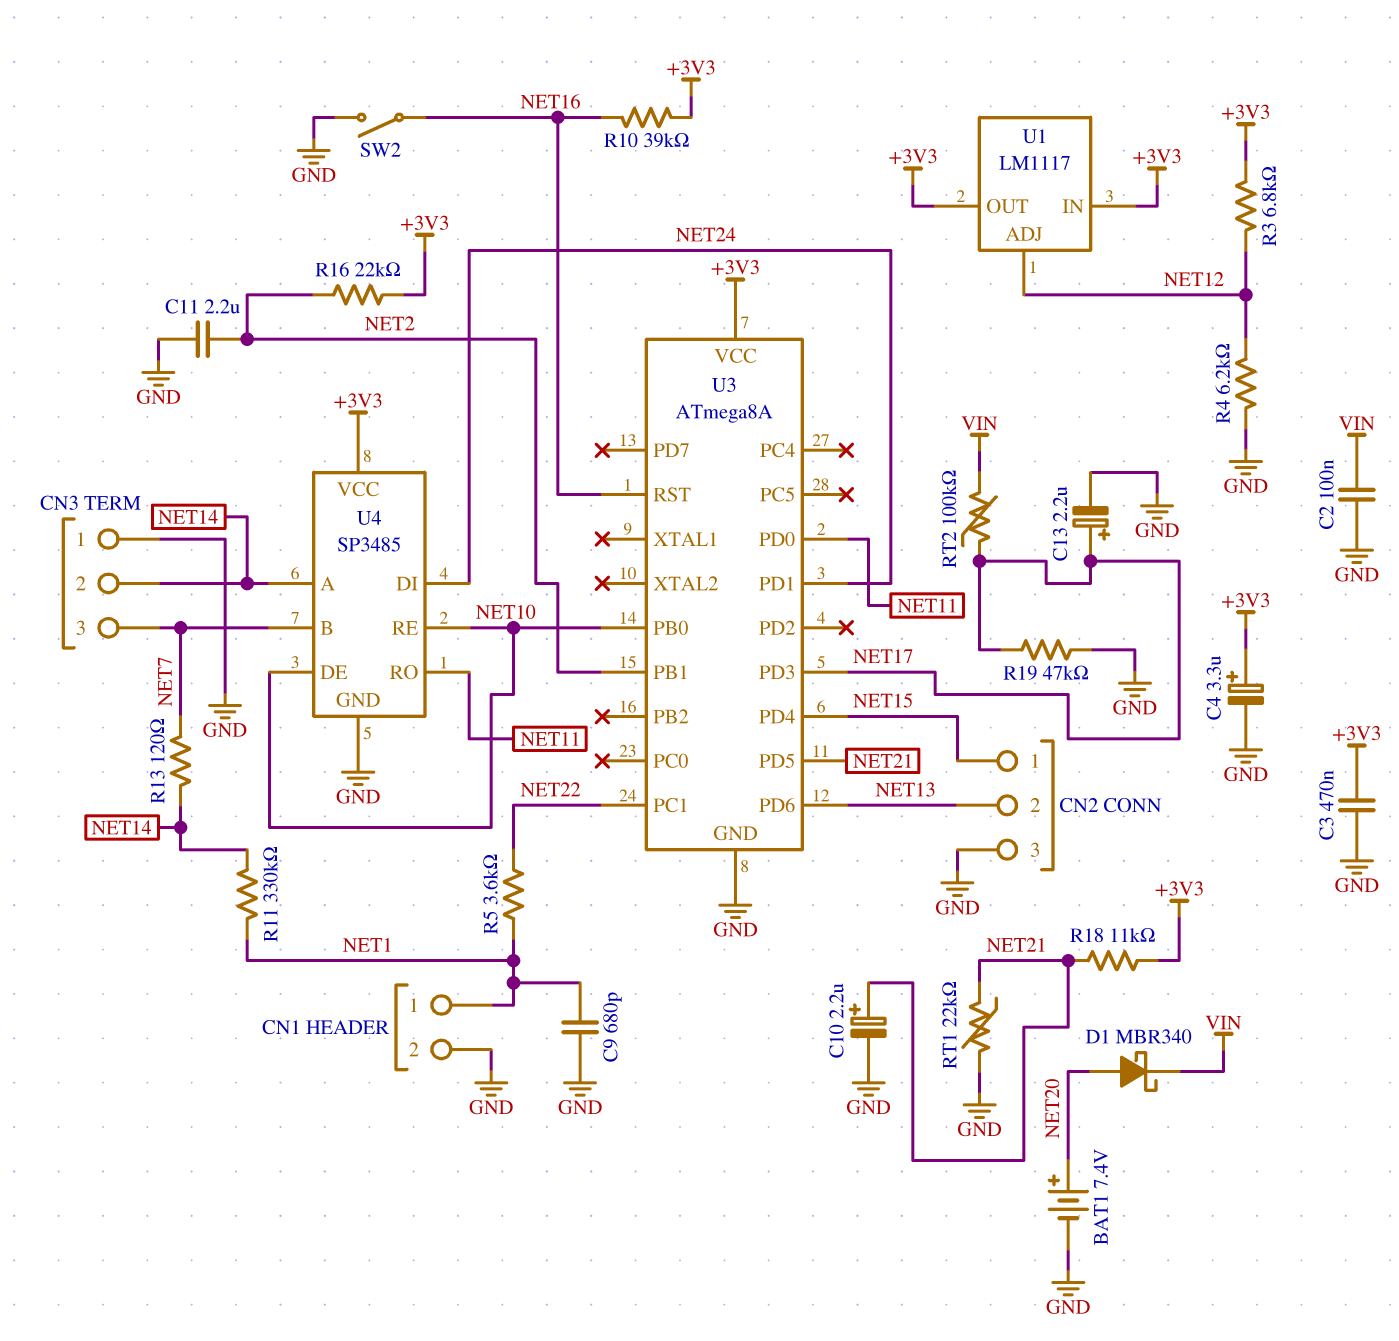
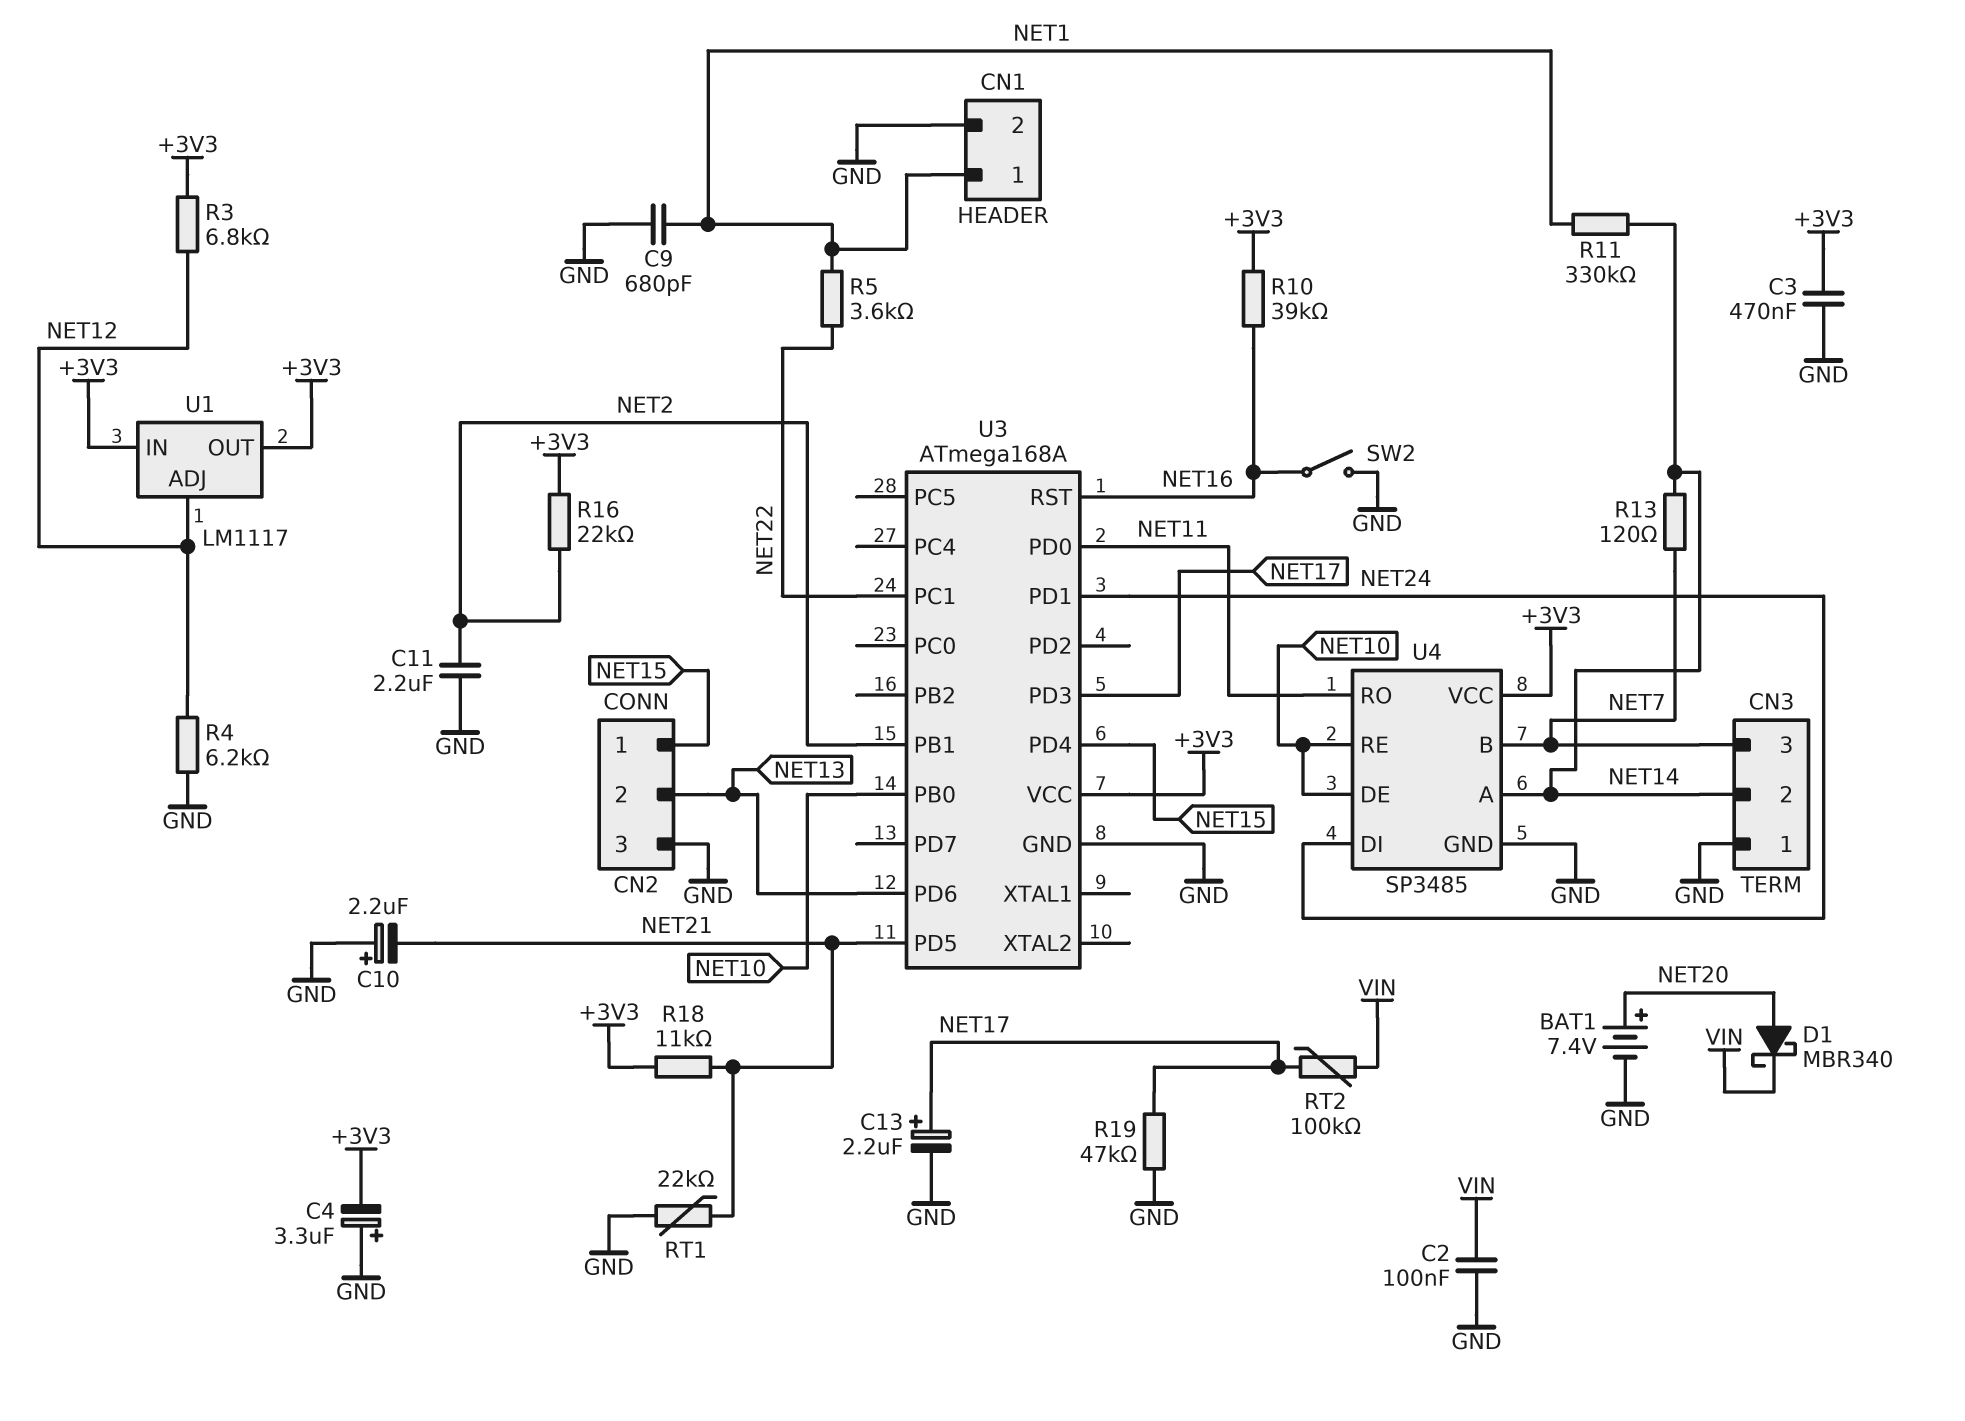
C4: 3.3uF (plus +3V3, minus GND) -> 3.3uF (plus GND, minus +3V3)
C10: 2.2uF (plus NET21, minus GND) -> 2.2uF (plus GND, minus NET21)
U3: ATmega8A -> ATmega168A

